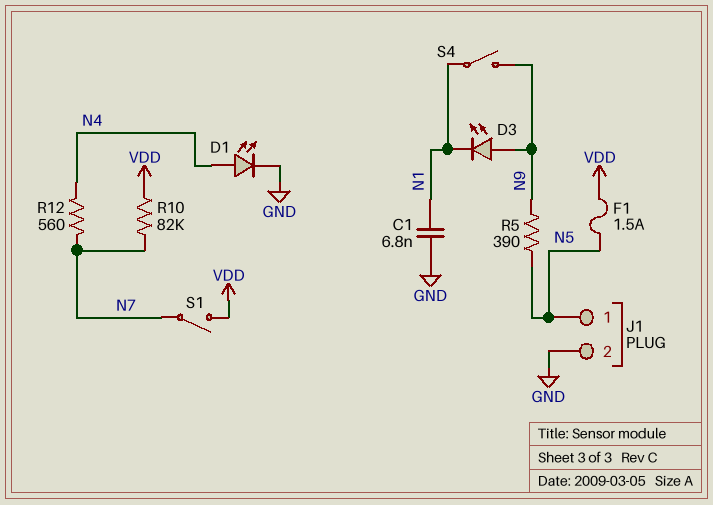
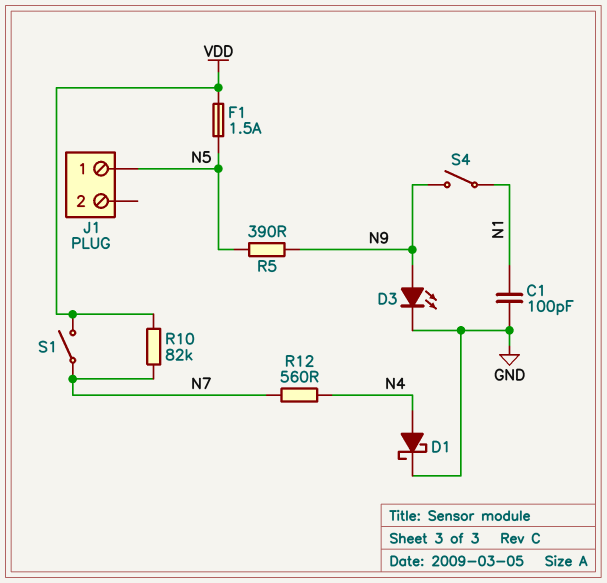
C1: 6.8nF (GND, N1) -> 100pF (GND, N1)
D1: LED (A N4, K GND) -> schottky (A N4, K GND)
D3: LED (A N9, K N1) -> LED (A N9, K GND)
J1 pin 2: GND -> none

